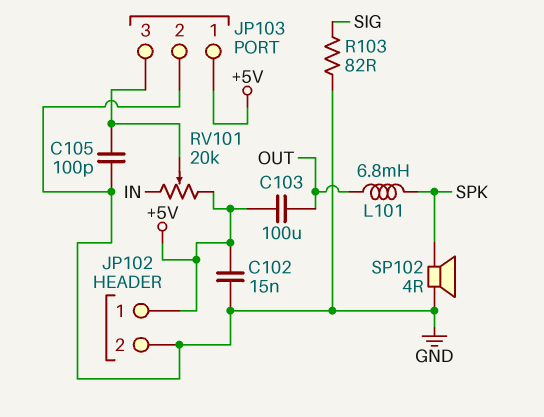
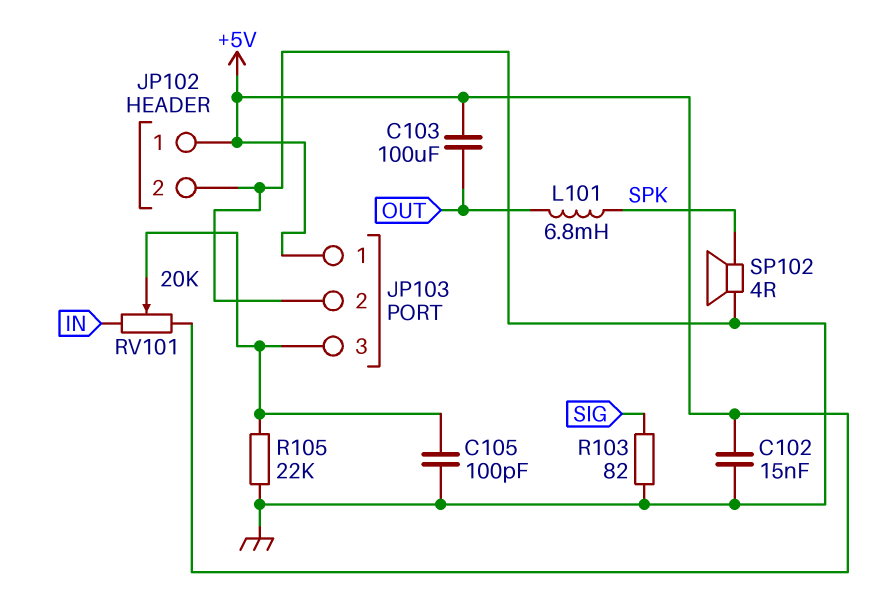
R105: none -> 22k (GND, JP103/3)

